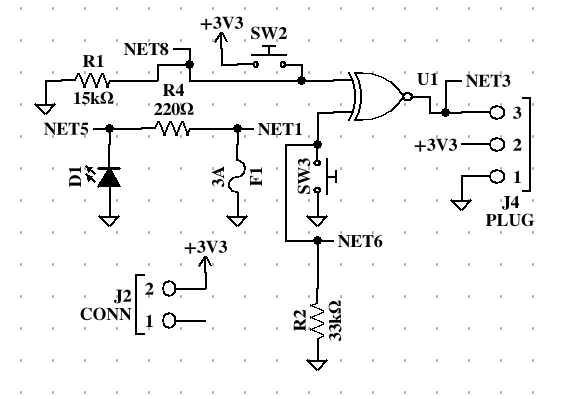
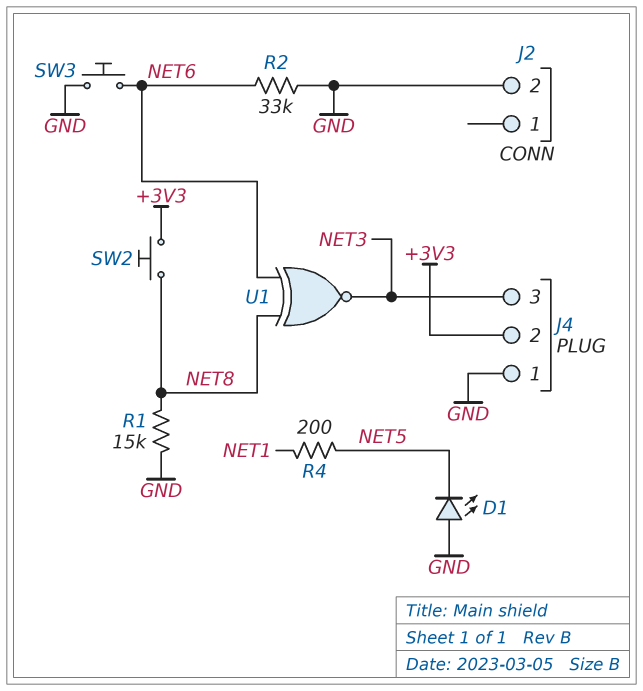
F1: 3A (GND, NET1) -> none
J2 pin 2: +3V3 -> GND
R4: 220 (NET1, NET5) -> 200 (NET1, NET5)

